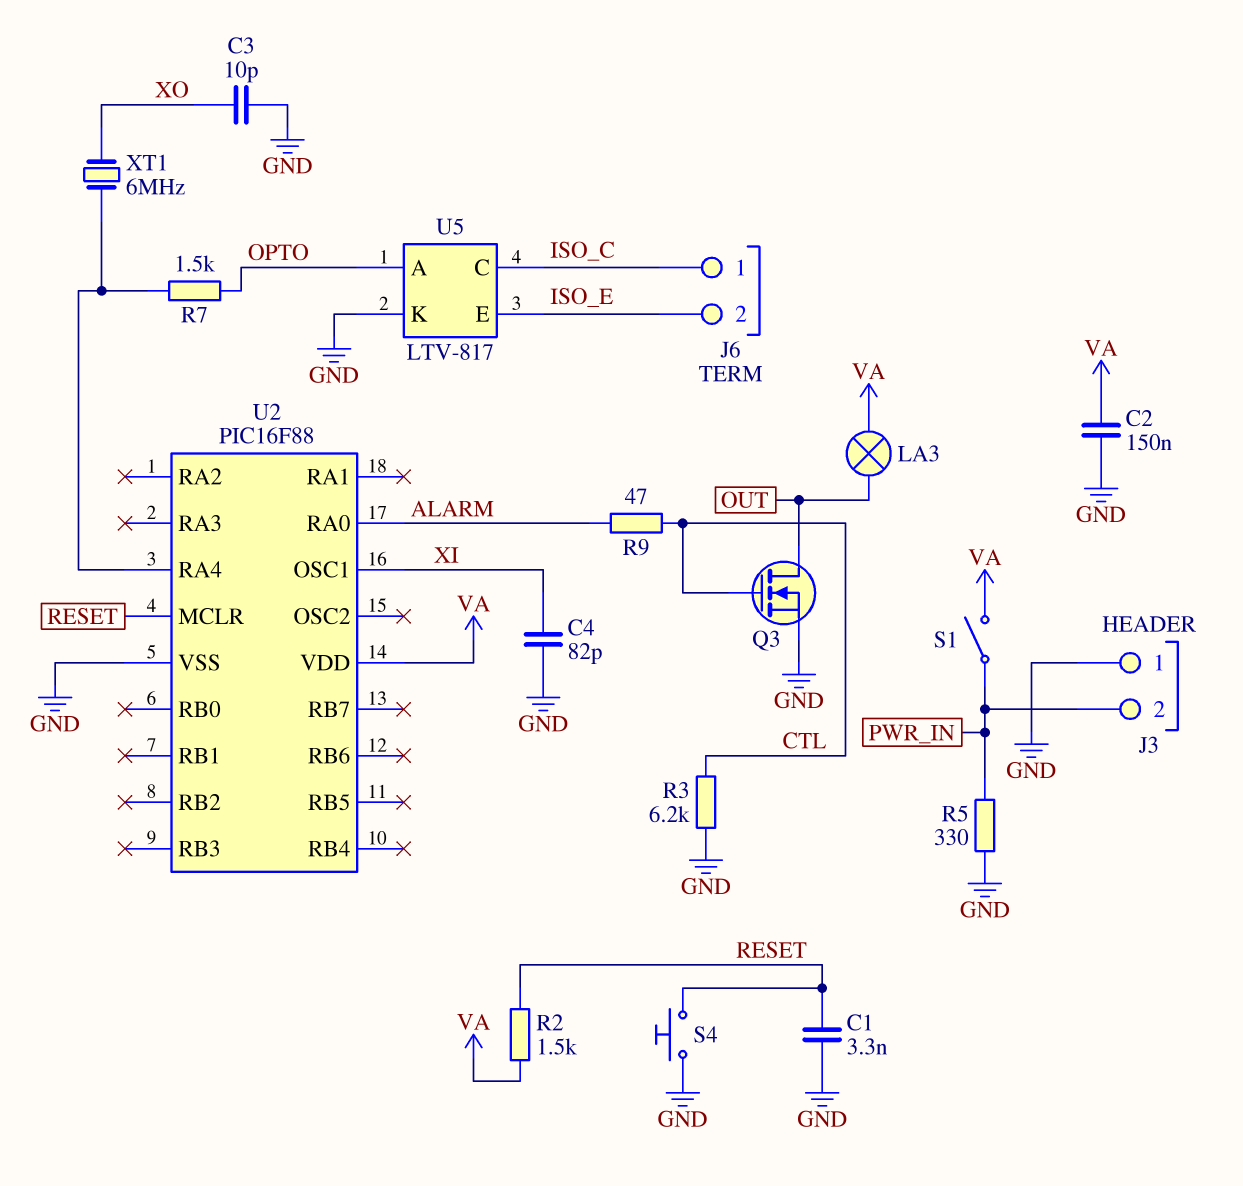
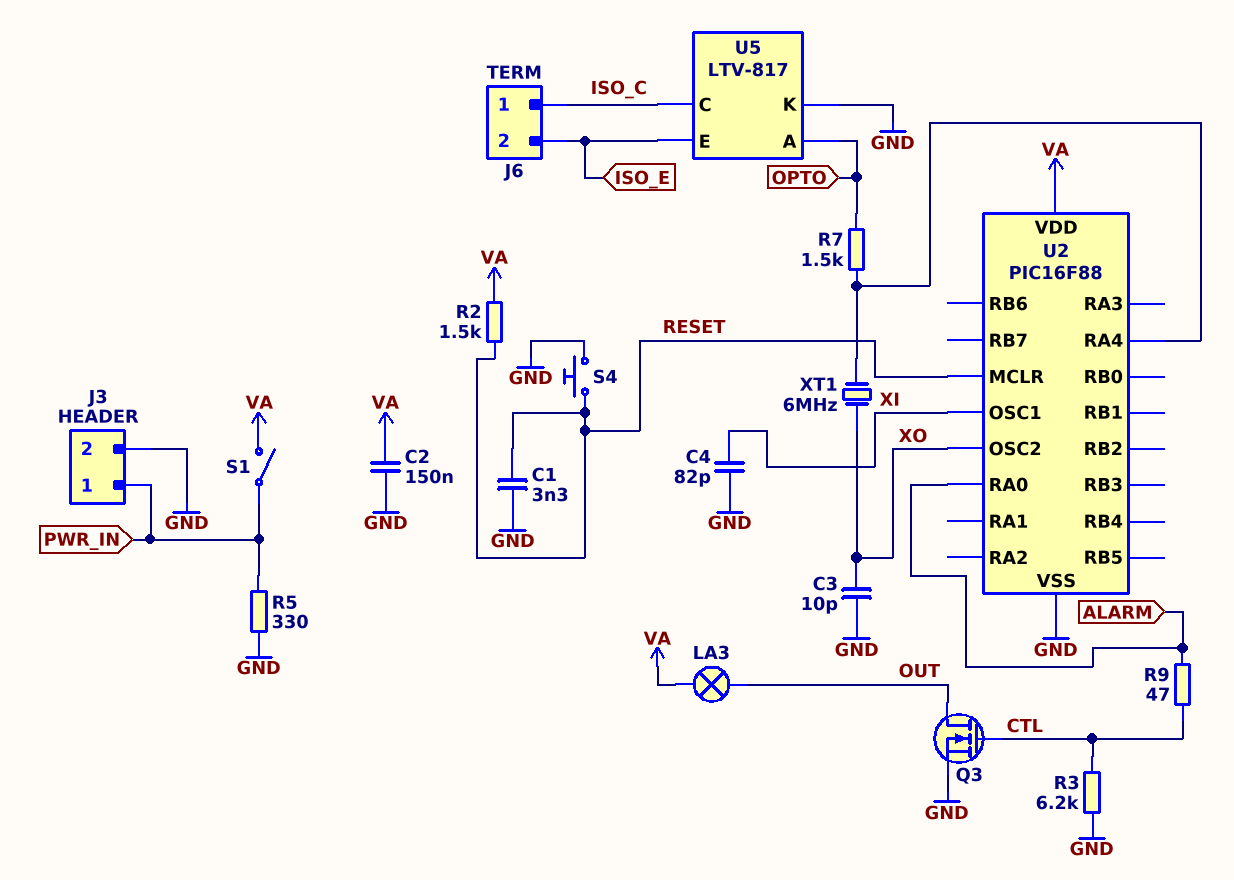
J3 pin 1: GND -> PWR_IN
J3 pin 2: PWR_IN -> GND
U2 pin OSC2: none -> XO

